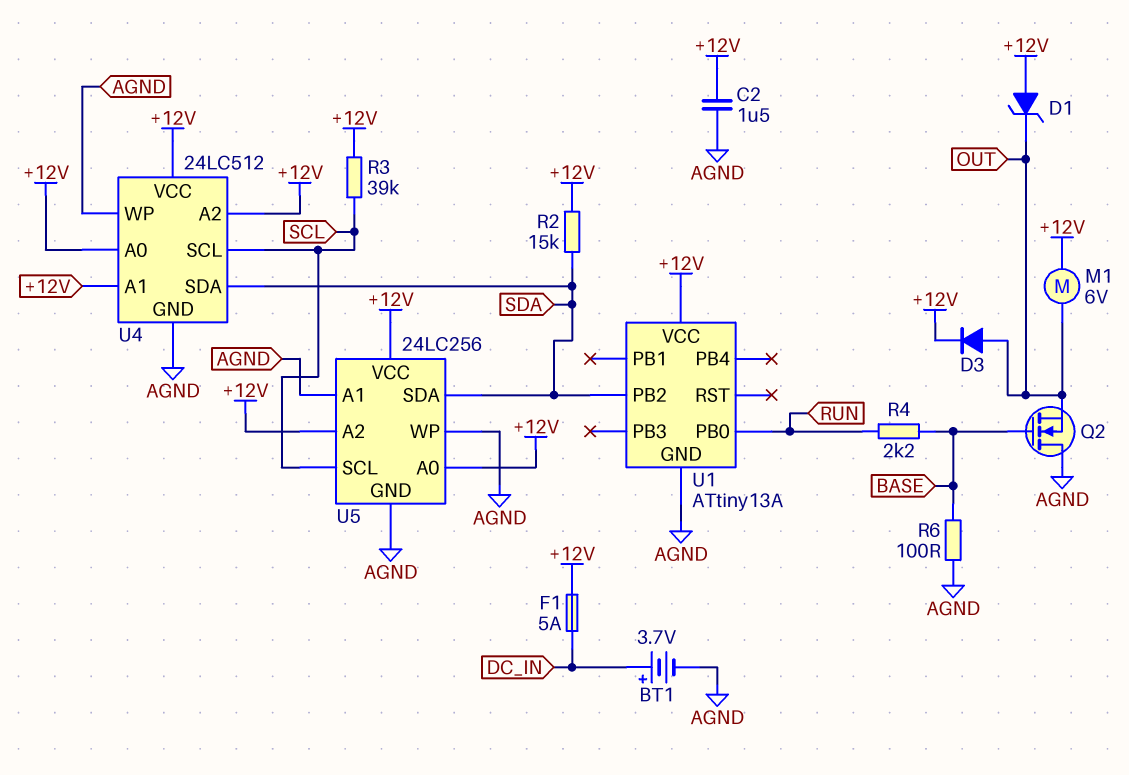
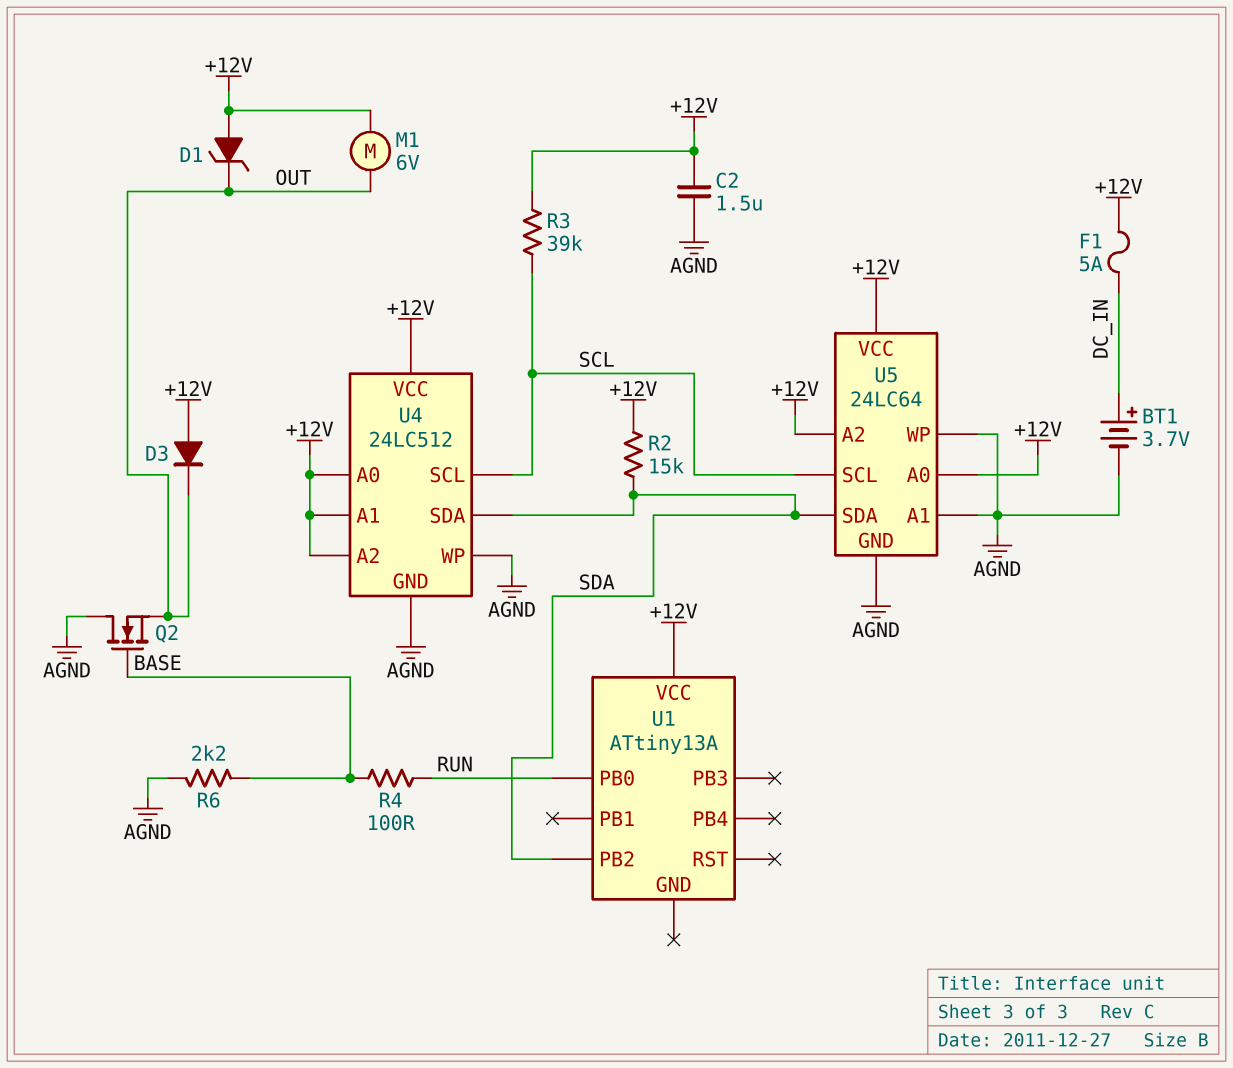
D3: diode (A OUT, K +12V) -> diode (A +12V, K OUT)
R4: 2.2k (BASE, RUN) -> 100 (BASE, RUN)
R6: 100 (AGND, BASE) -> 2.2k (AGND, BASE)
U1 pin GND: AGND -> none
U5: 24LC256 -> 24LC64

